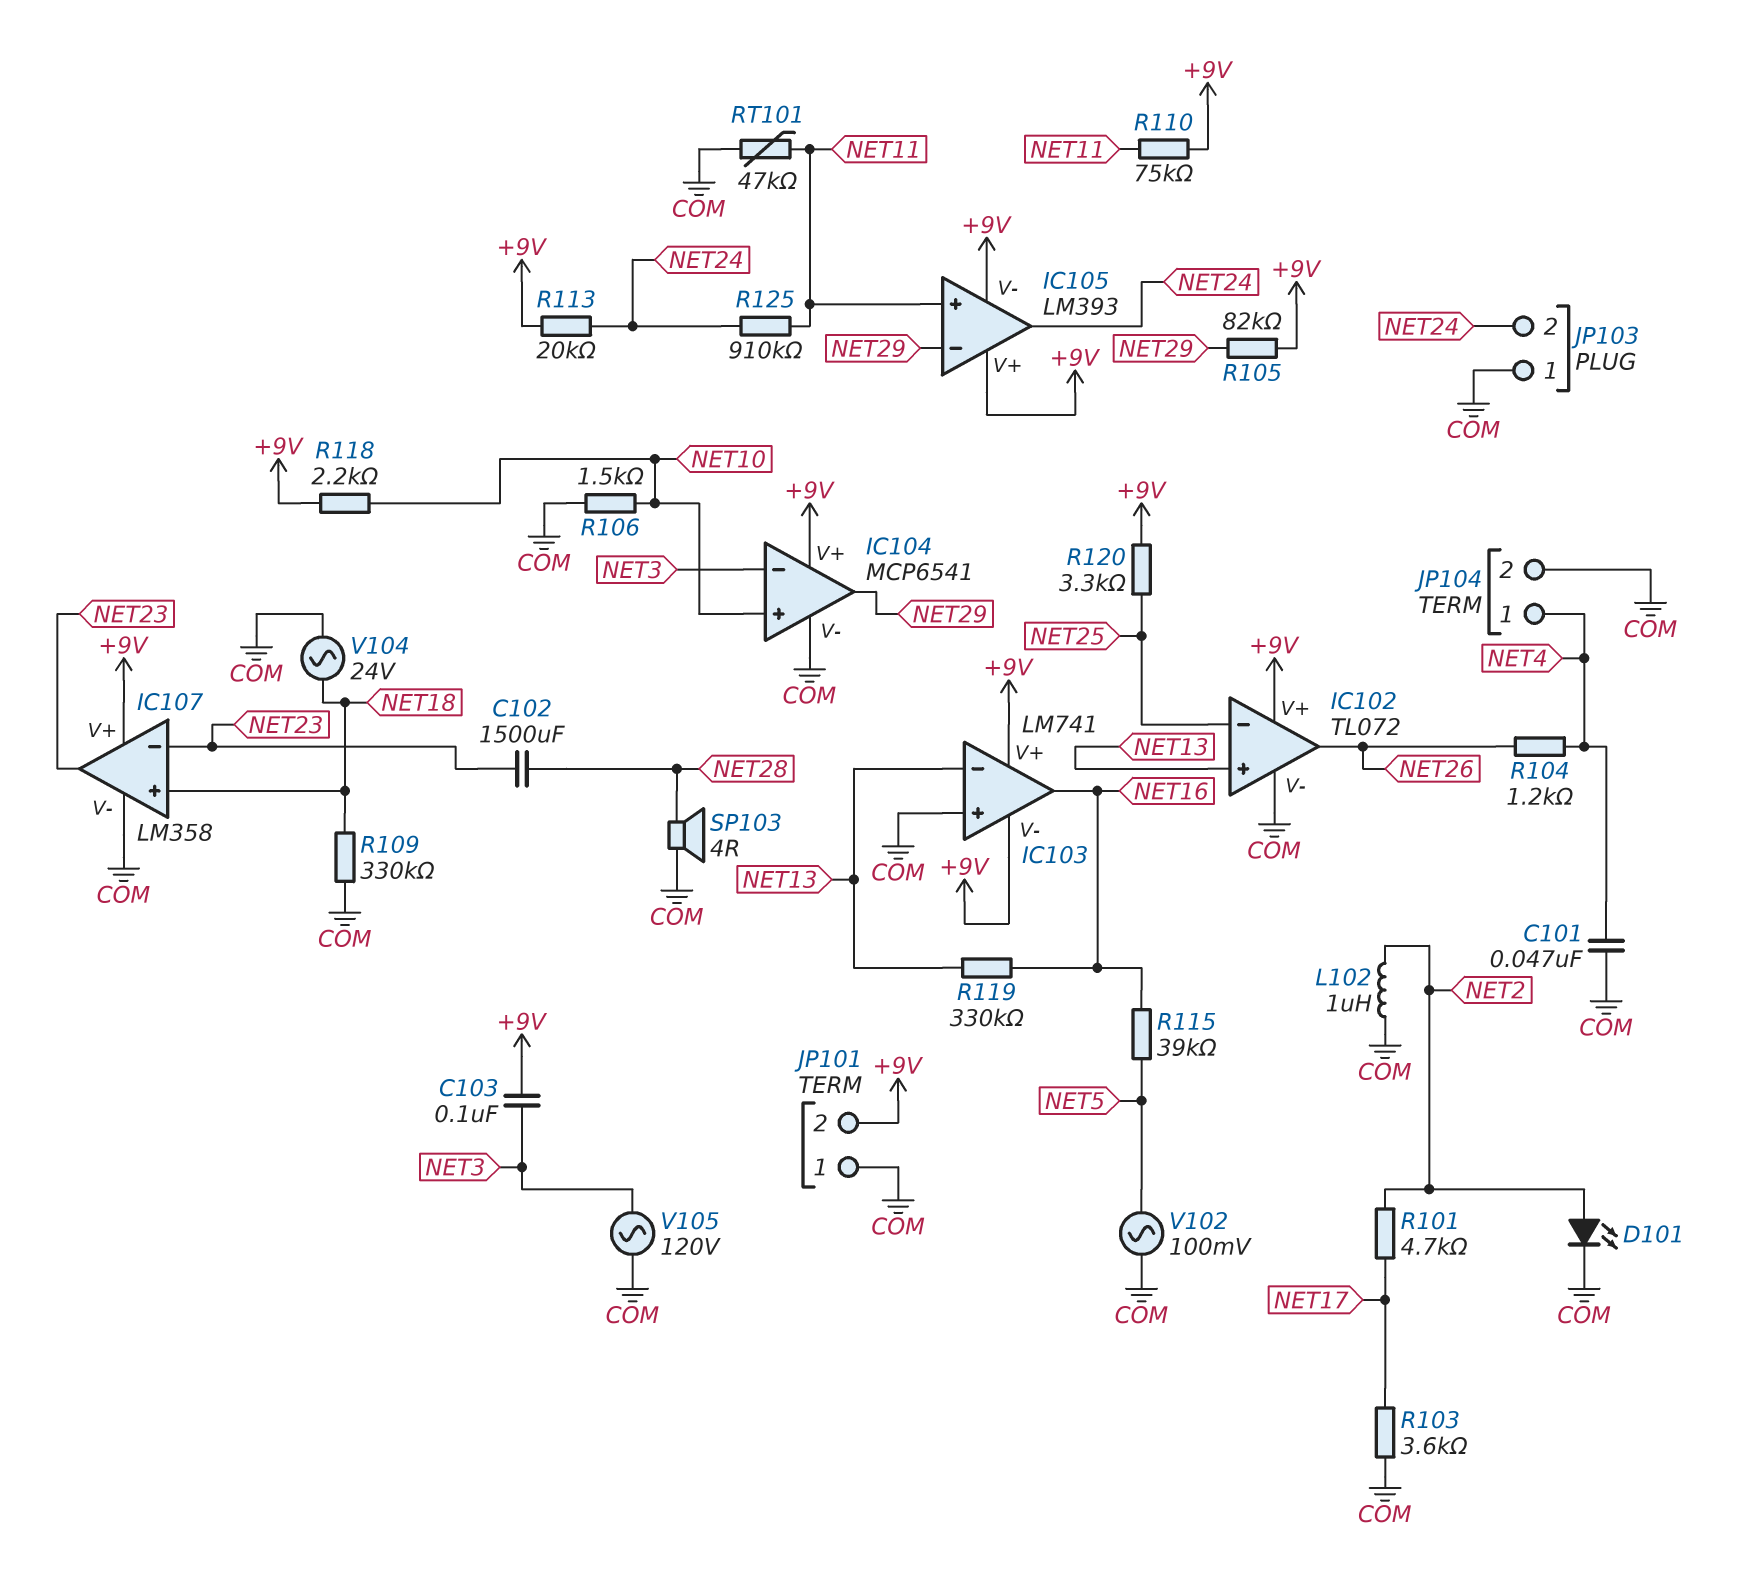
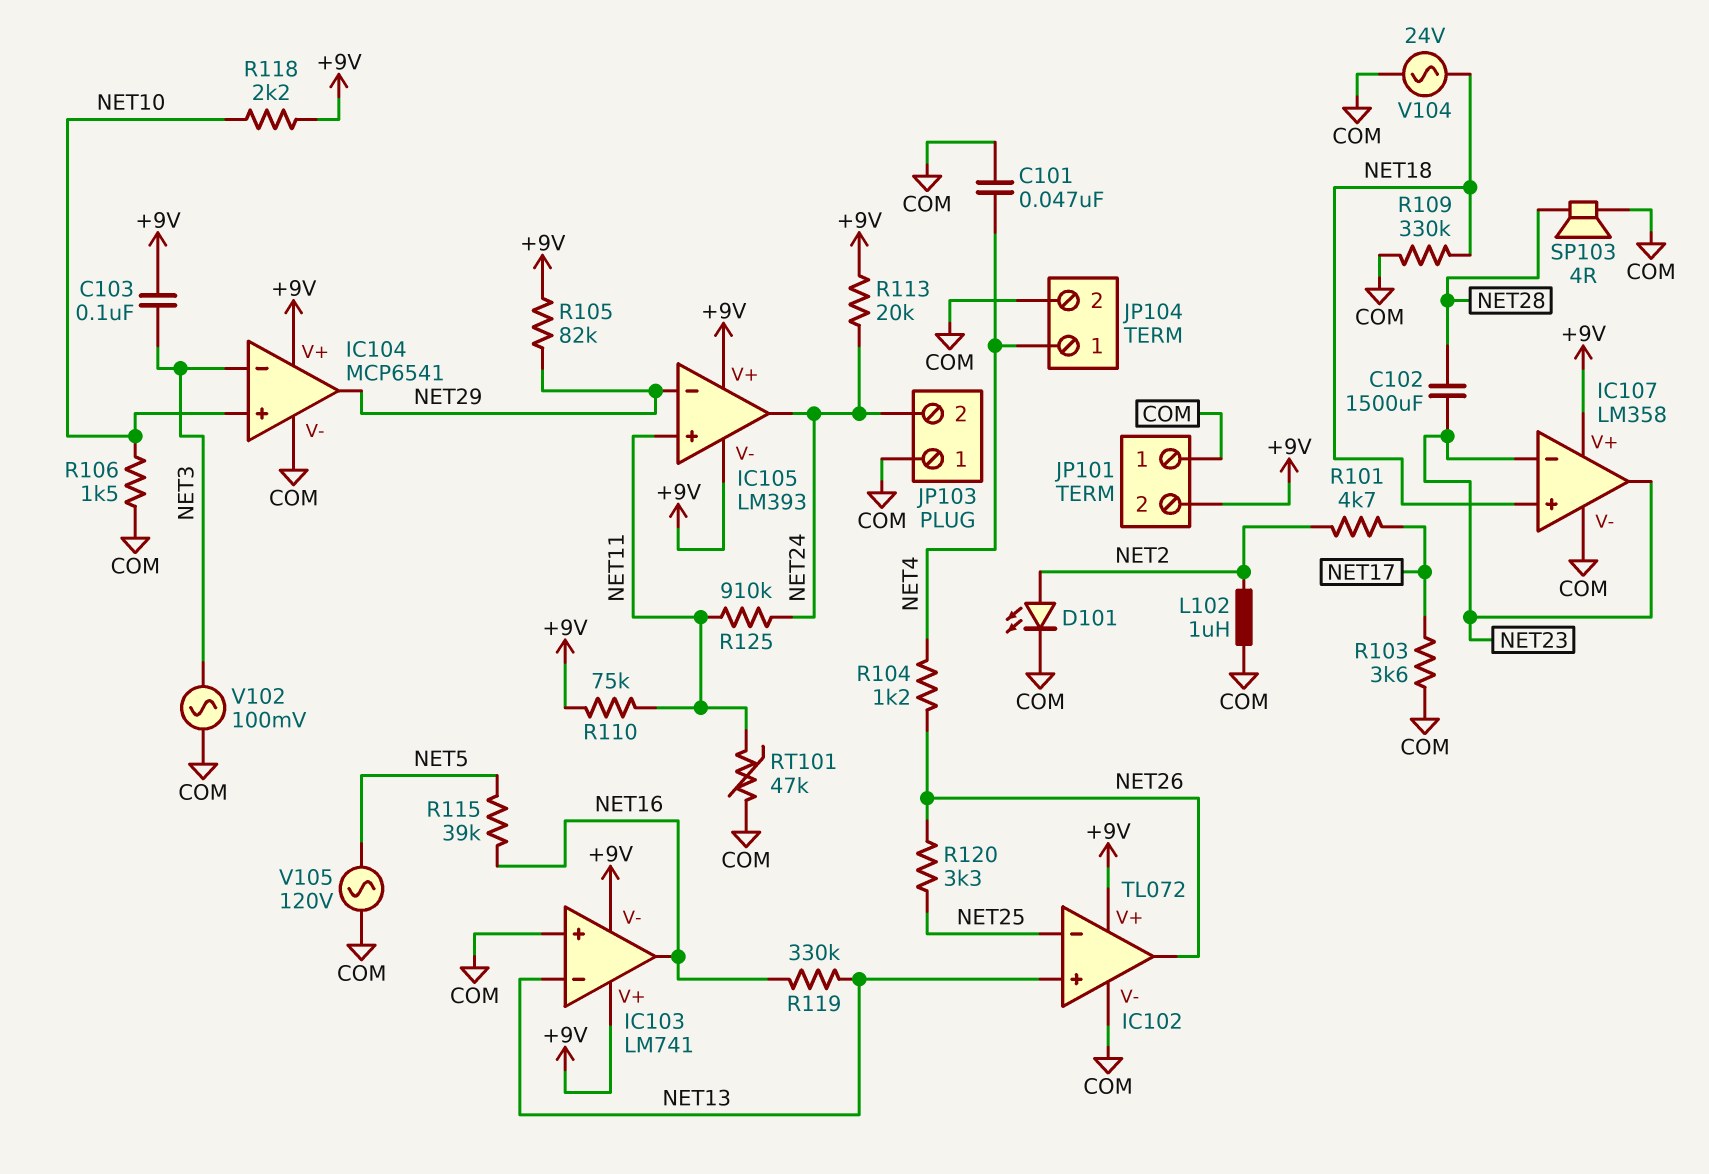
R120: 3.3k (+9V, NET25) -> 3.3k (NET25, NET26)
V102: AC 100mV (COM, NET5) -> AC 100mV (COM, NET3)
V105: AC 120V (COM, NET3) -> AC 120V (COM, NET5)

